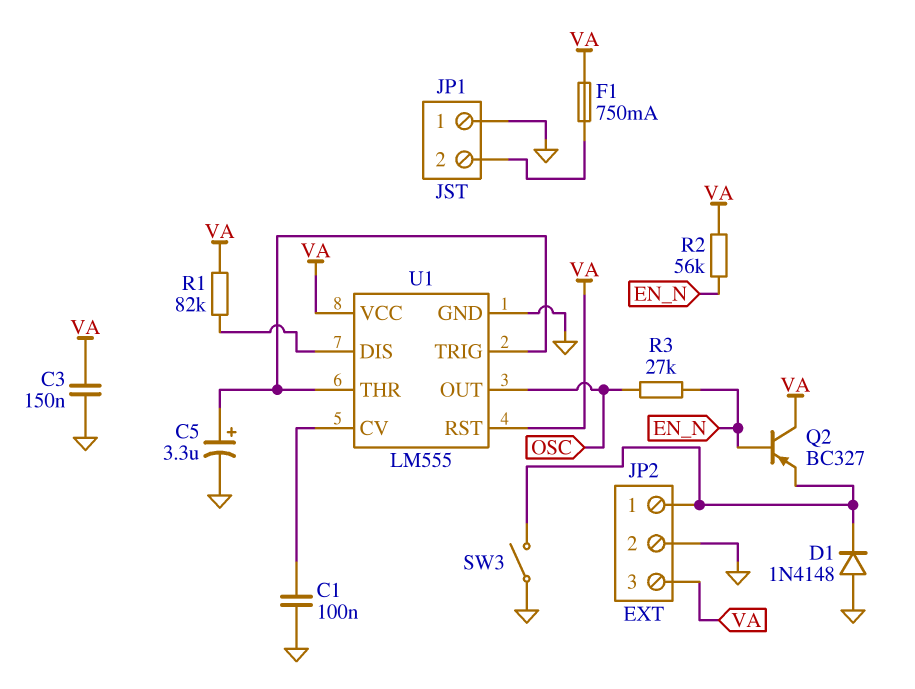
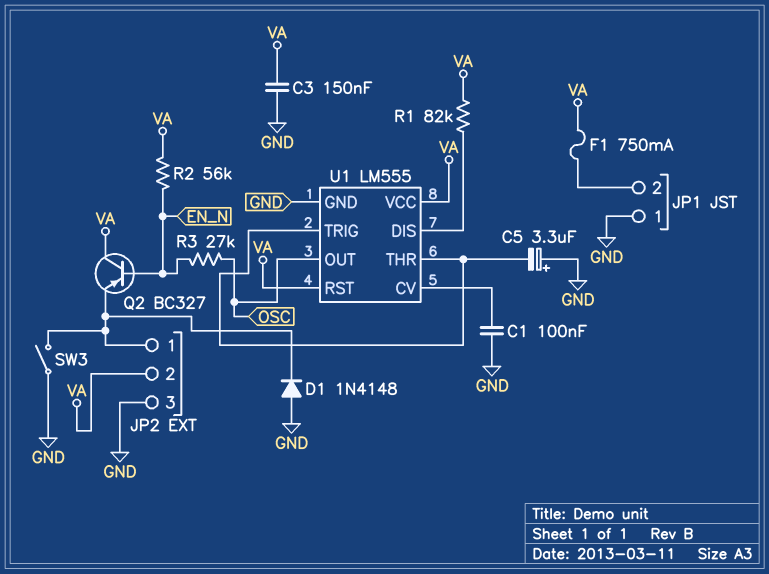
C5: 3.3uF (plus U1/THR, minus GND) -> 3.3uF (plus GND, minus U1/THR)
JP2 pin 2: GND -> VA
JP2 pin 3: VA -> GND

